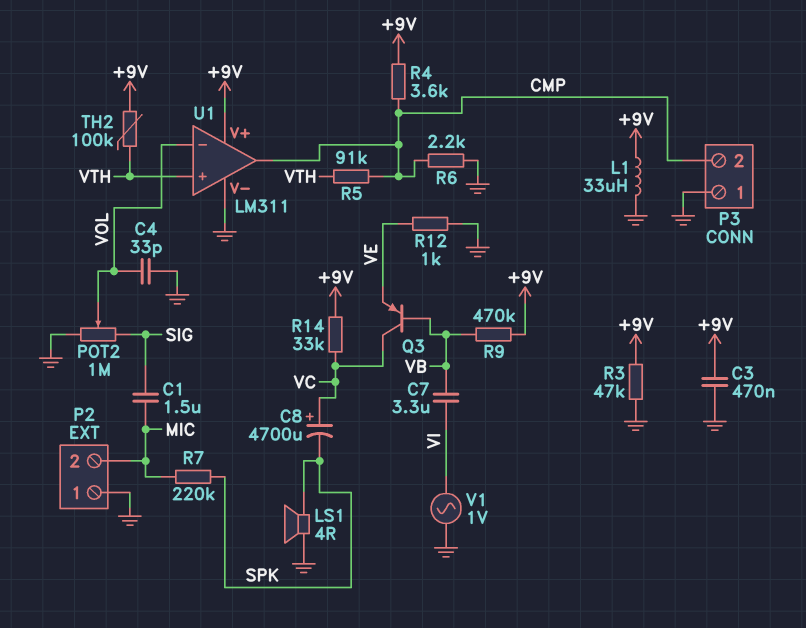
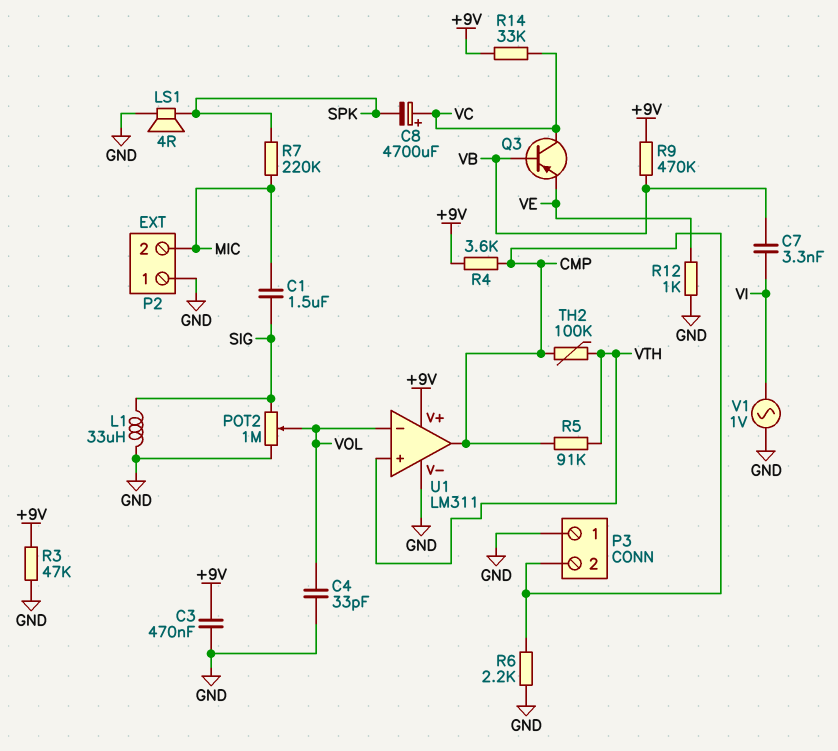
C7: 3.3uF (VB, VI) -> 3.3nF (VB, VI)
L1: 33uH (+9V, GND) -> 33uH (GND, SIG)
TH2: 100k (+9V, VTH) -> 100k (CMP, VTH)

